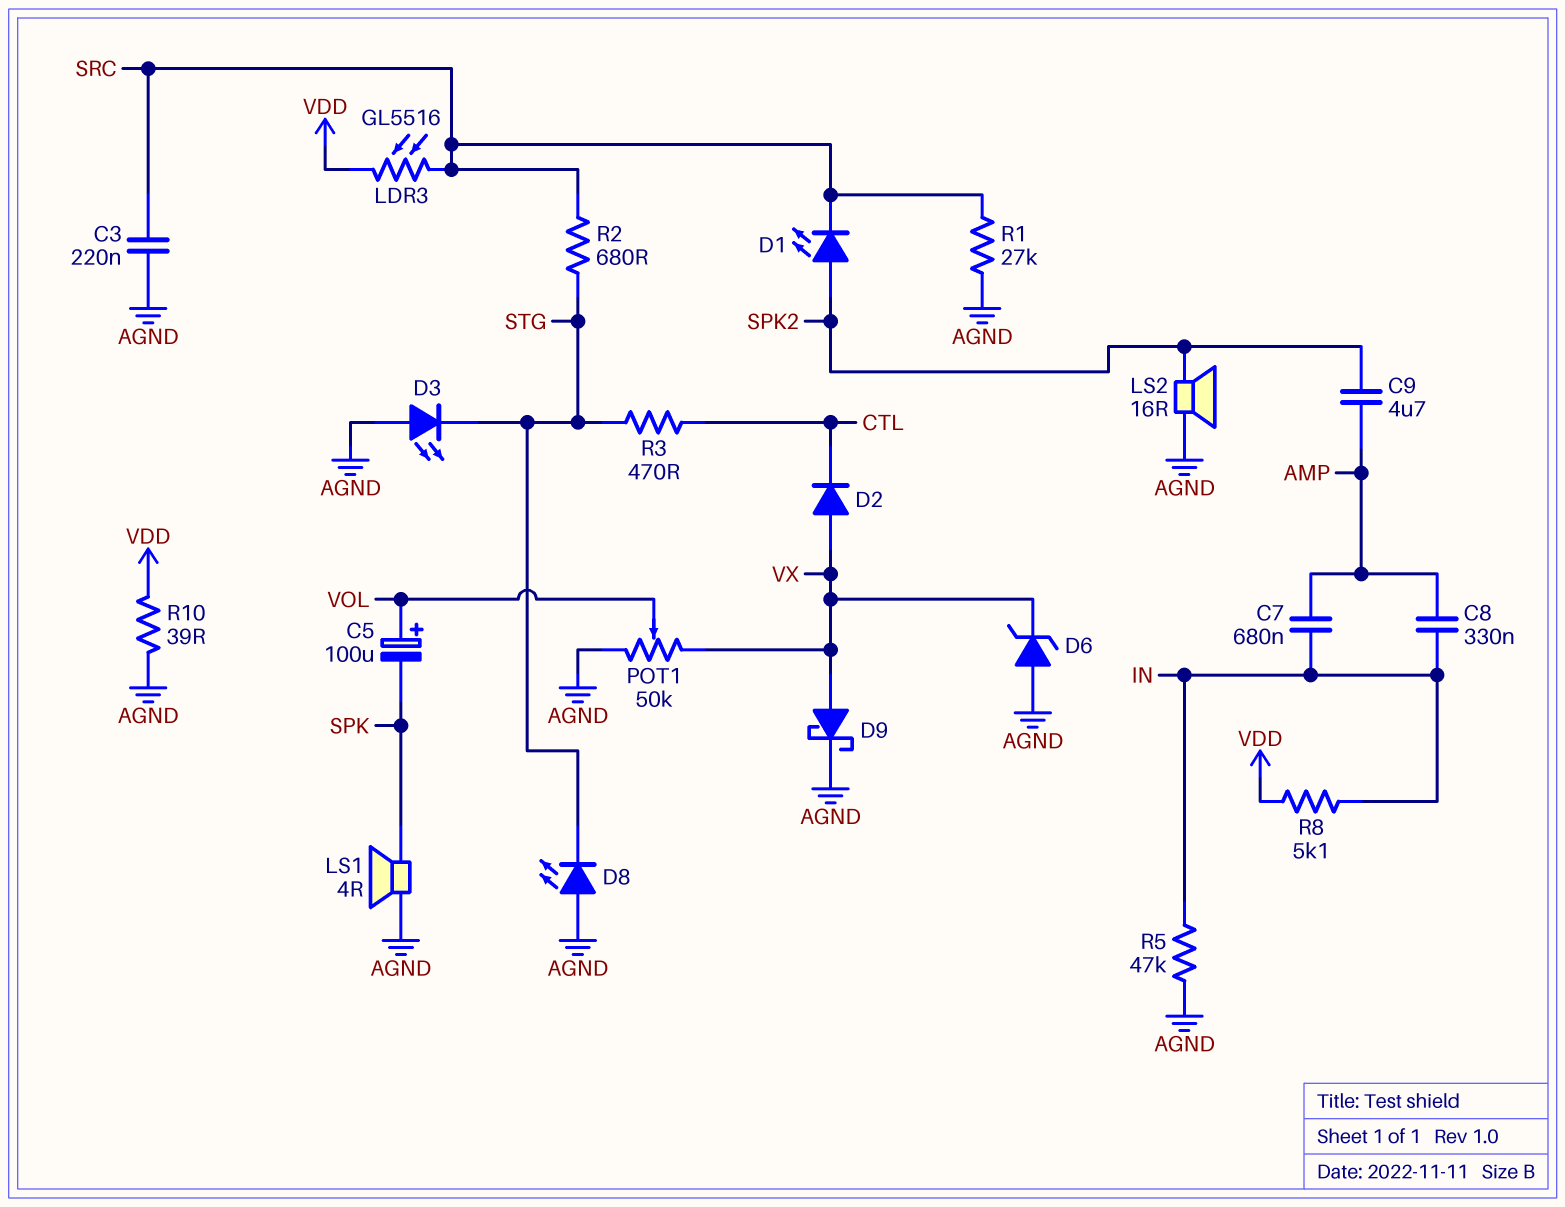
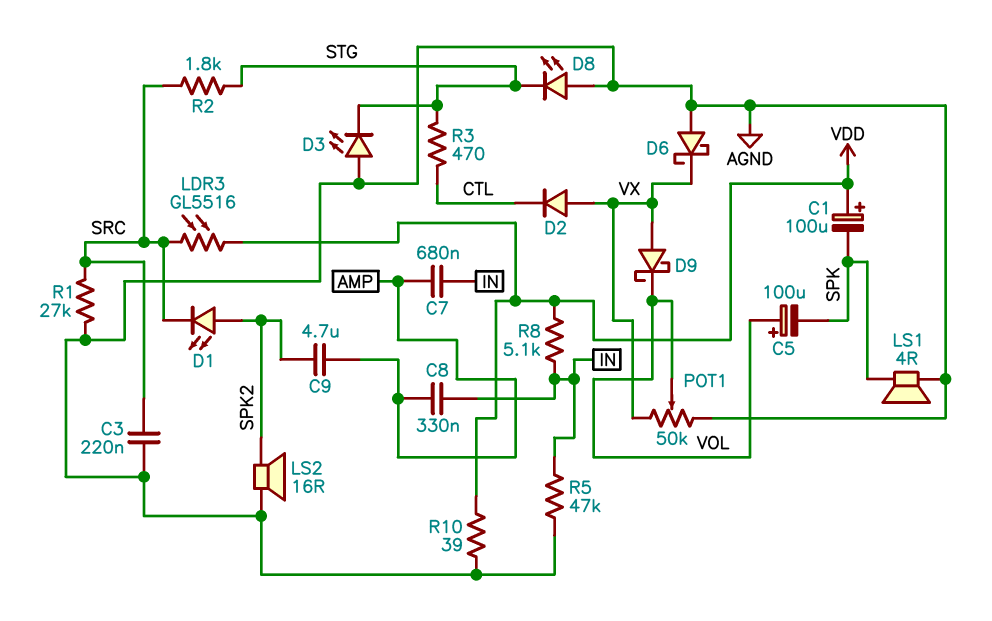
C1: none -> 100uF (plus VDD, minus SPK)
D6: zener (A AGND, K VX) -> schottky (A AGND, K VX)
D9: schottky (A VX, K AGND) -> schottky (A VX, K VOL)
R2: 680 (SRC, STG) -> 1.8k (SRC, STG)

